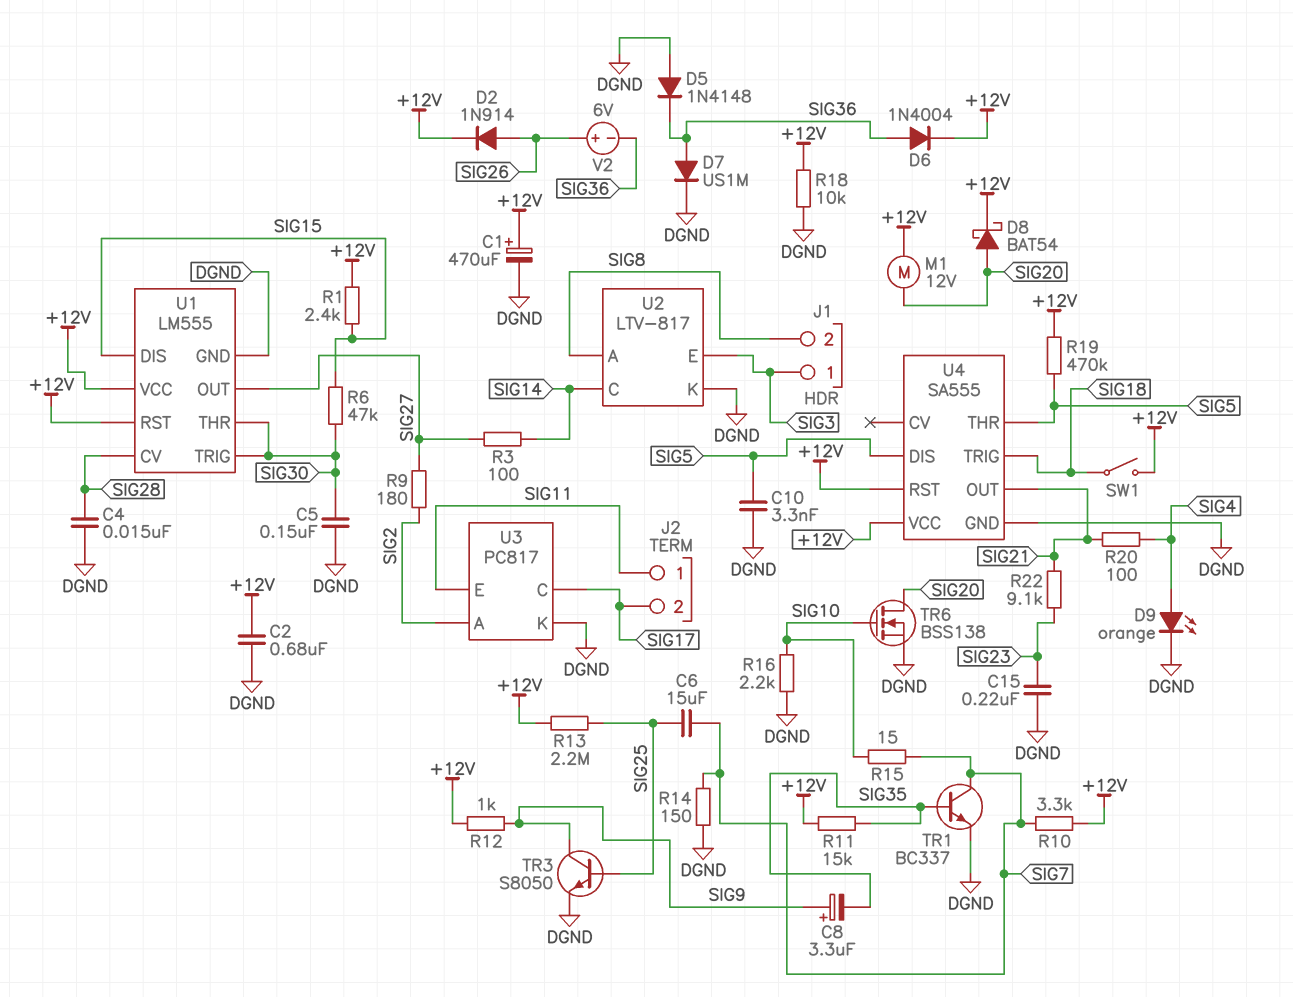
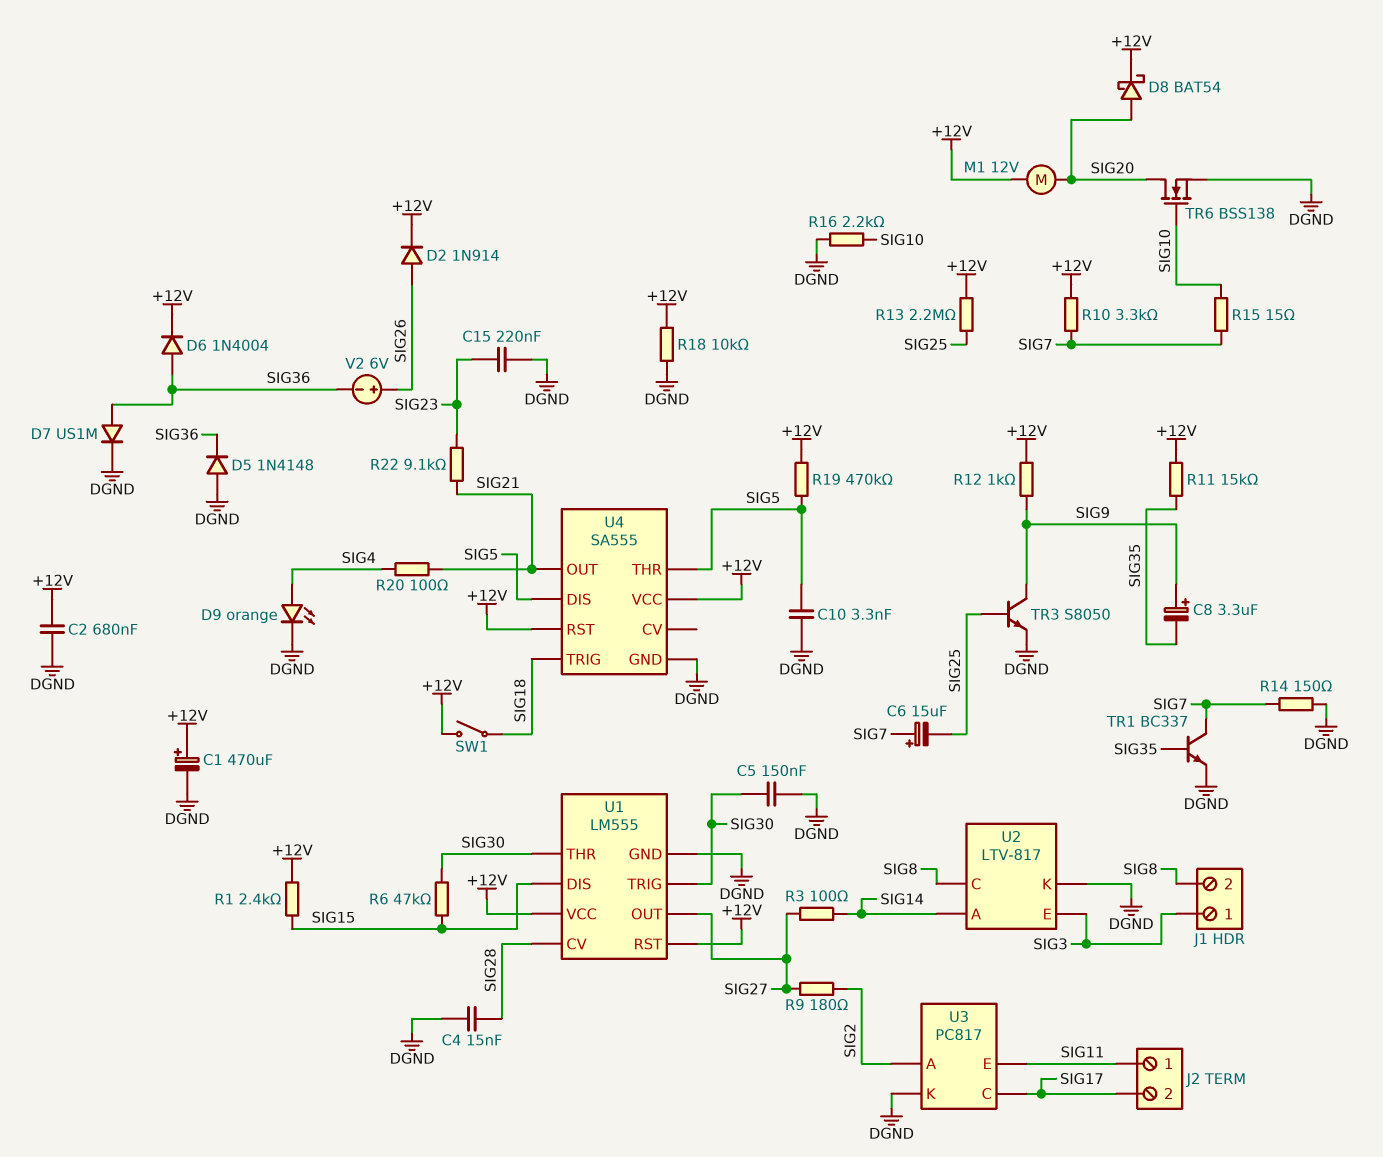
C6: 15uF (SIG7, SIG25) -> 15uF (plus SIG7, minus SIG25)
U2 pin A: SIG8 -> SIG14
U2 pin C: SIG14 -> SIG8

